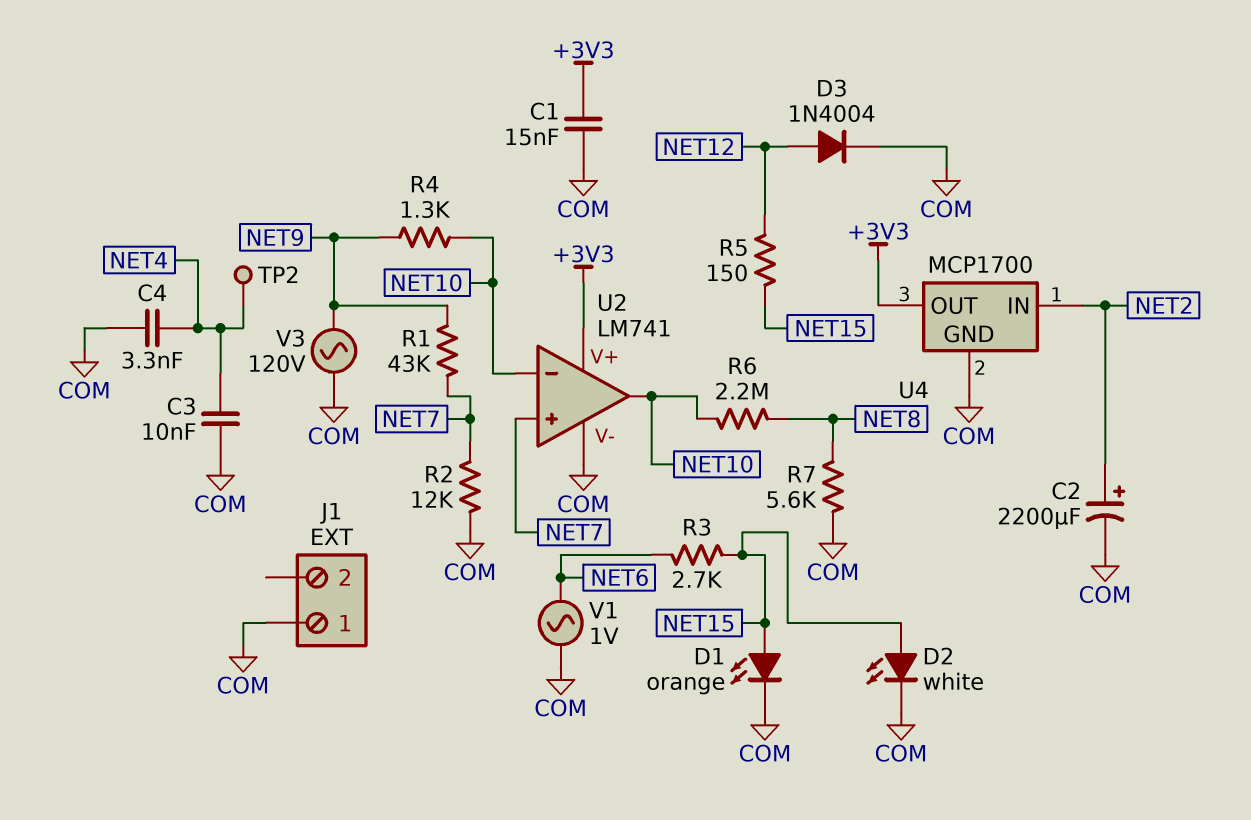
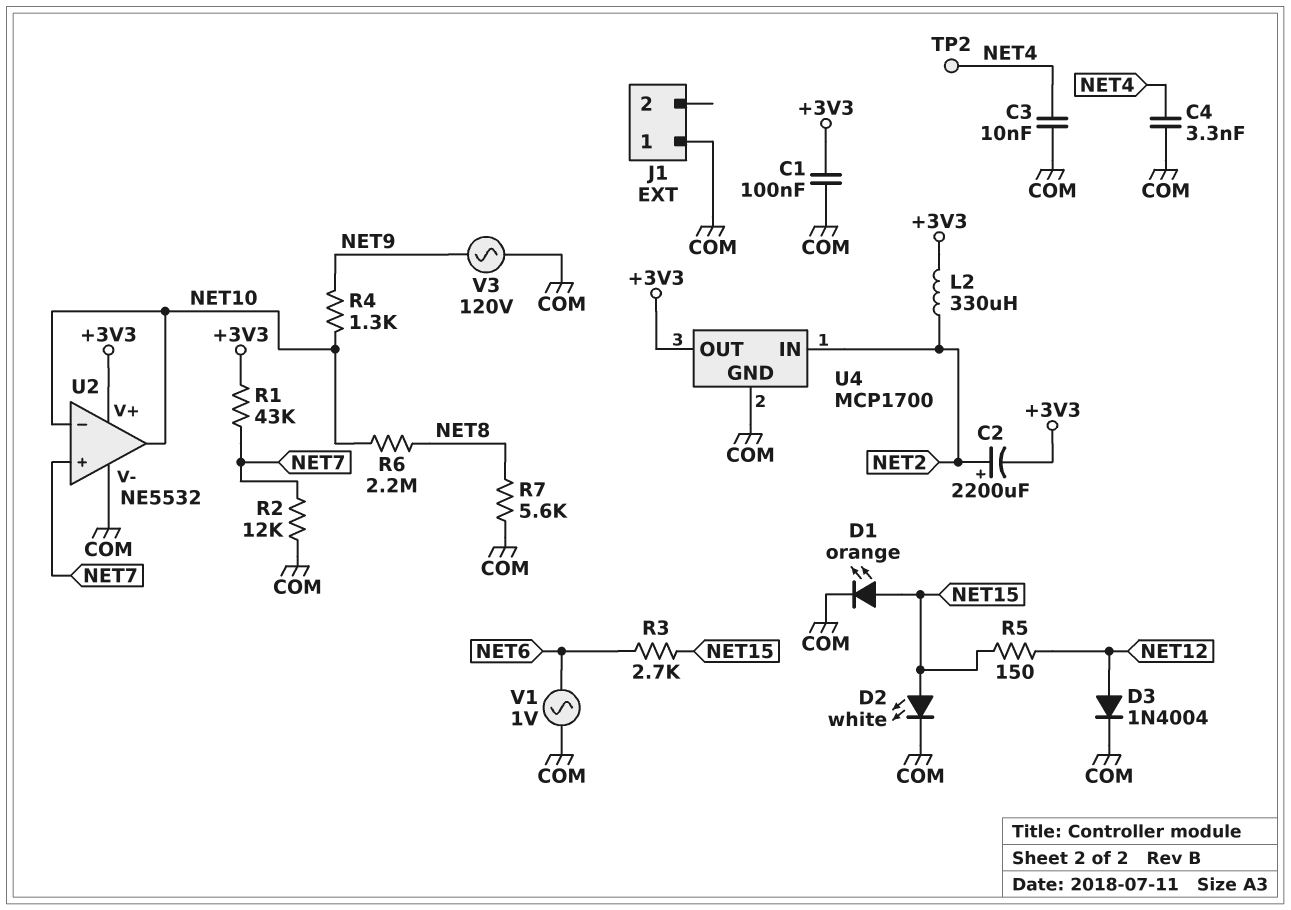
C1: 15nF (+3V3, COM) -> 100nF (+3V3, COM)
C2: 2200uF (plus NET2, minus COM) -> 2200uF (plus NET2, minus +3V3)
L2: none -> 330uH (+3V3, NET2)
R1: 43k (NET7, NET9) -> 43k (+3V3, NET7)
U2: LM741 -> NE5532

